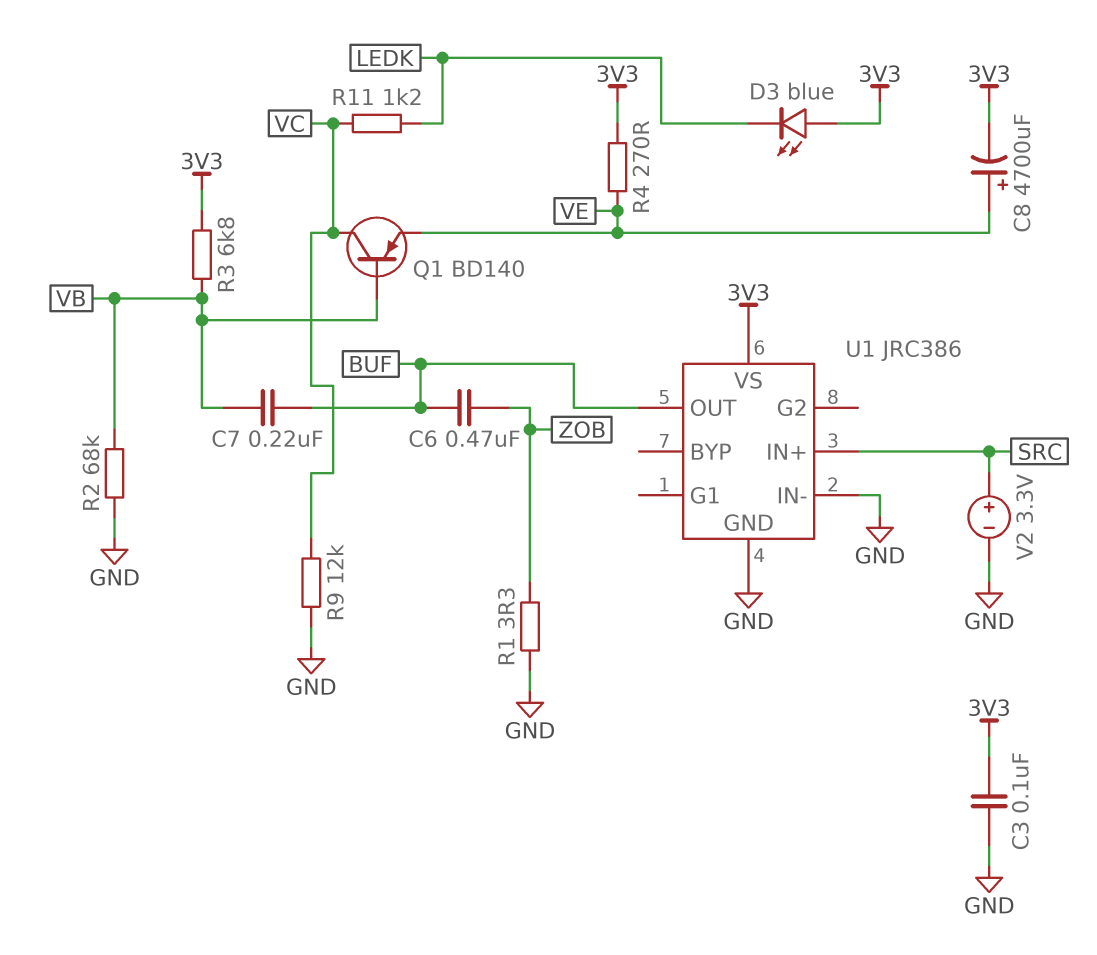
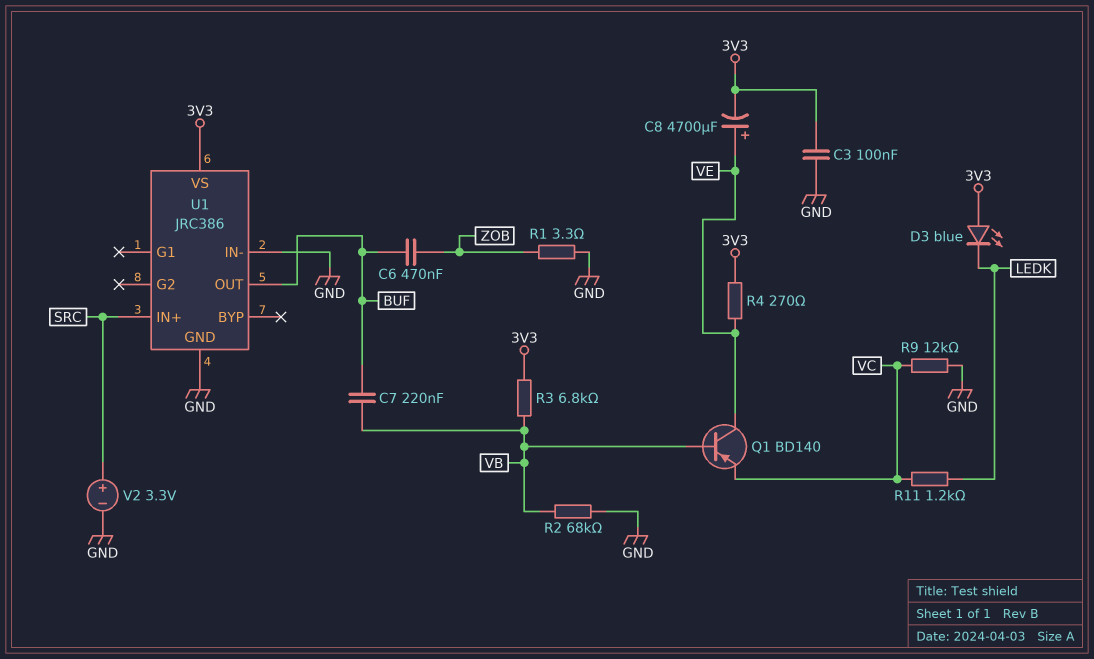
Q1: PNP BD140 (B VB, C VC, E VE) -> PNP BD140 (B VB, C VE, E VC)

